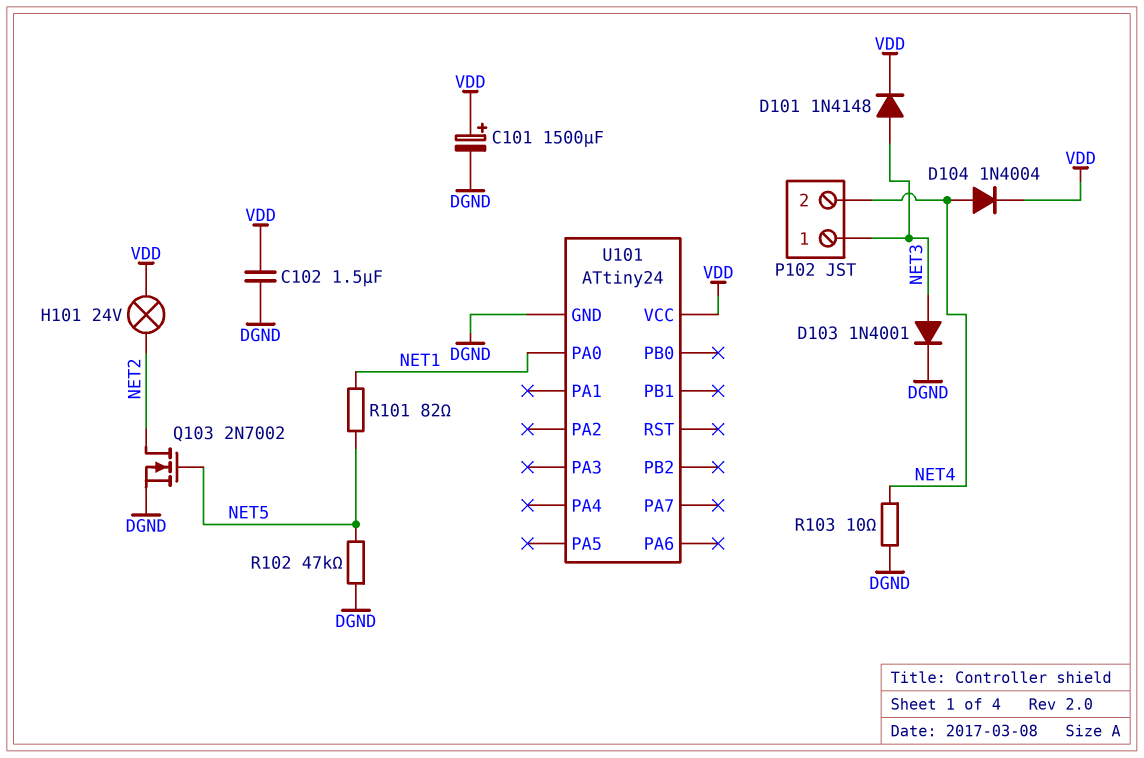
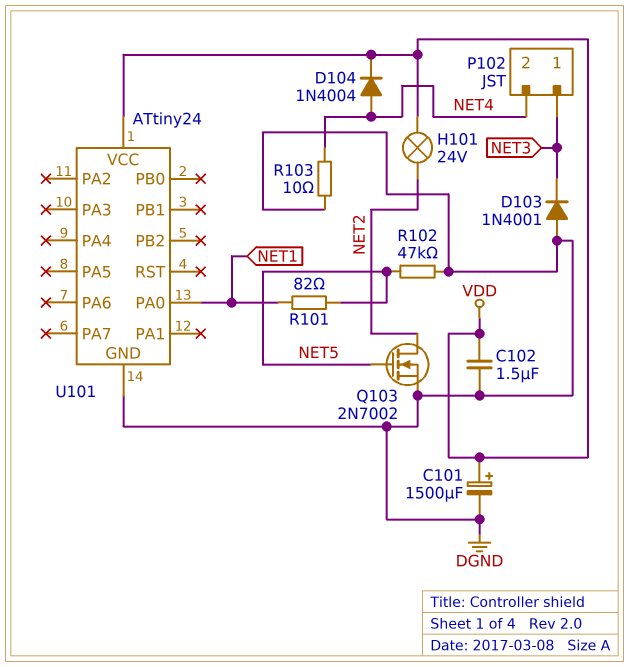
D101: diode 1N4148 (A NET3, K VDD) -> none
D103: diode 1N4001 (A NET3, K DGND) -> diode 1N4001 (A DGND, K NET3)

